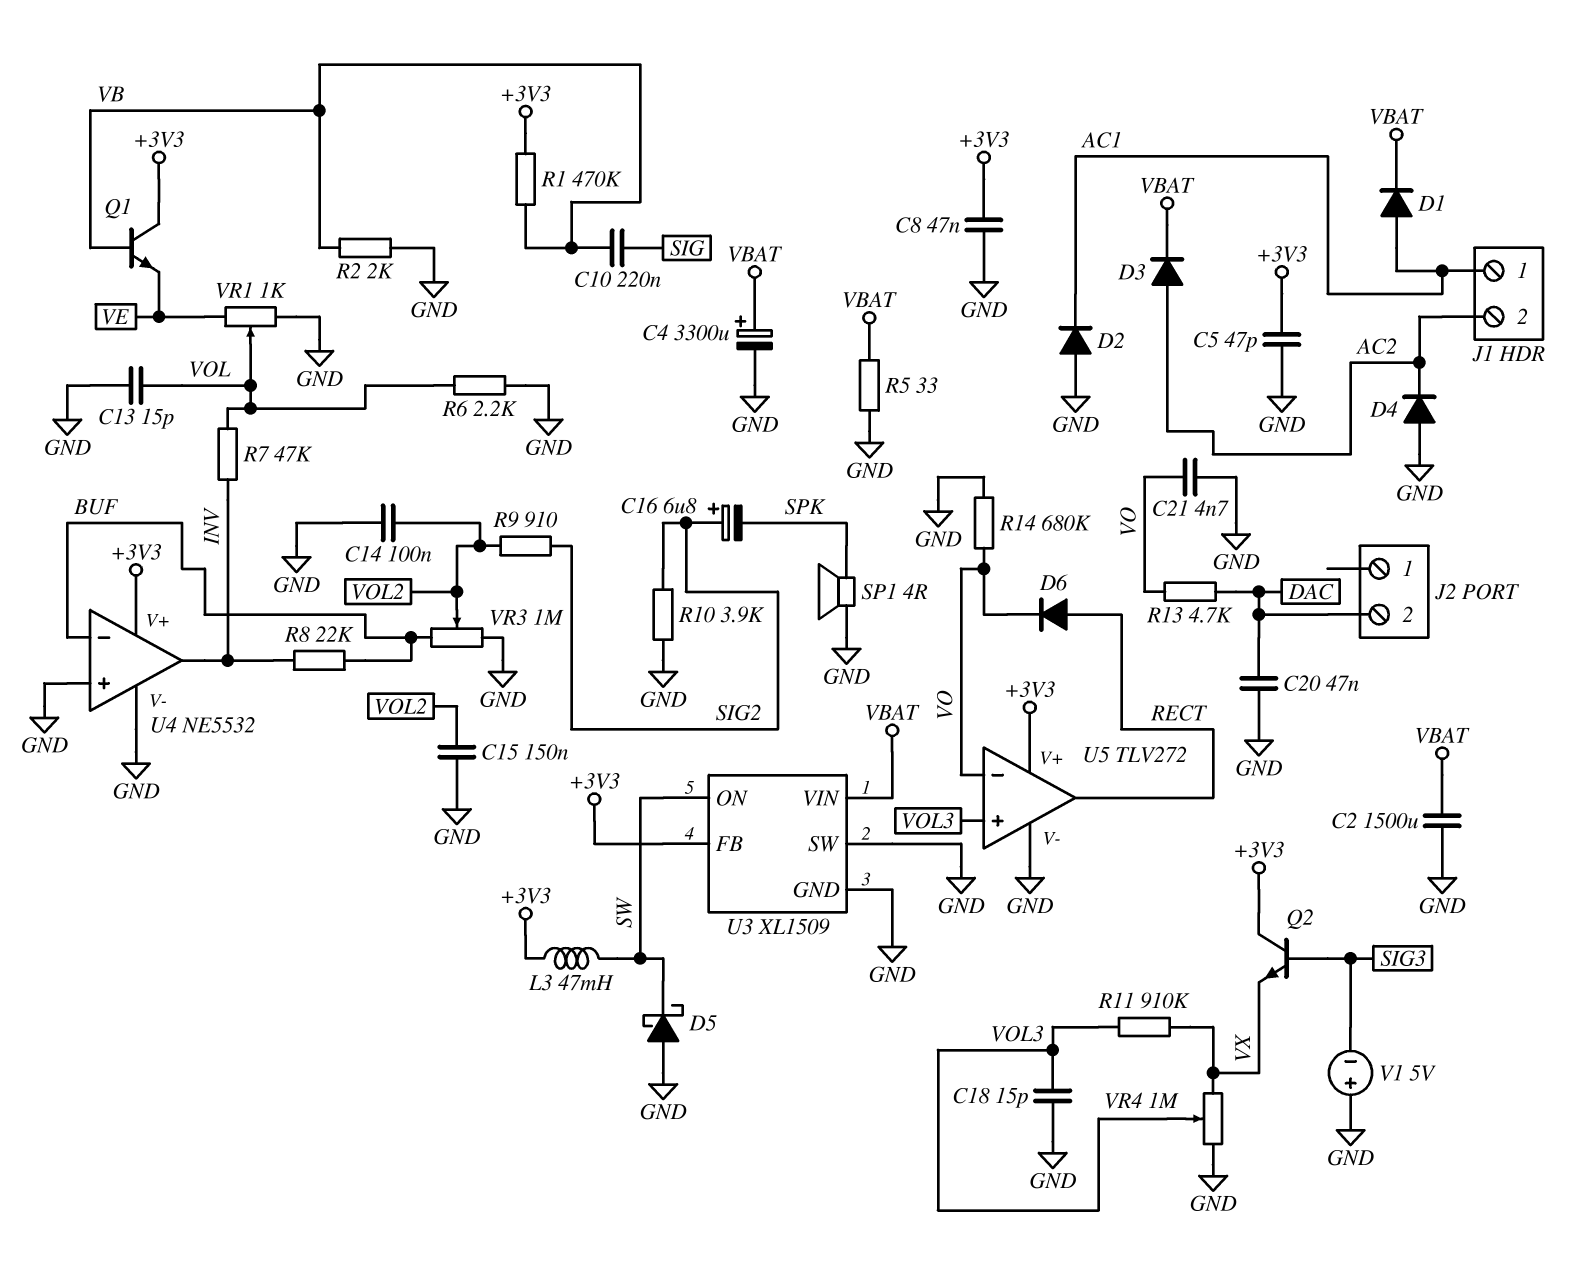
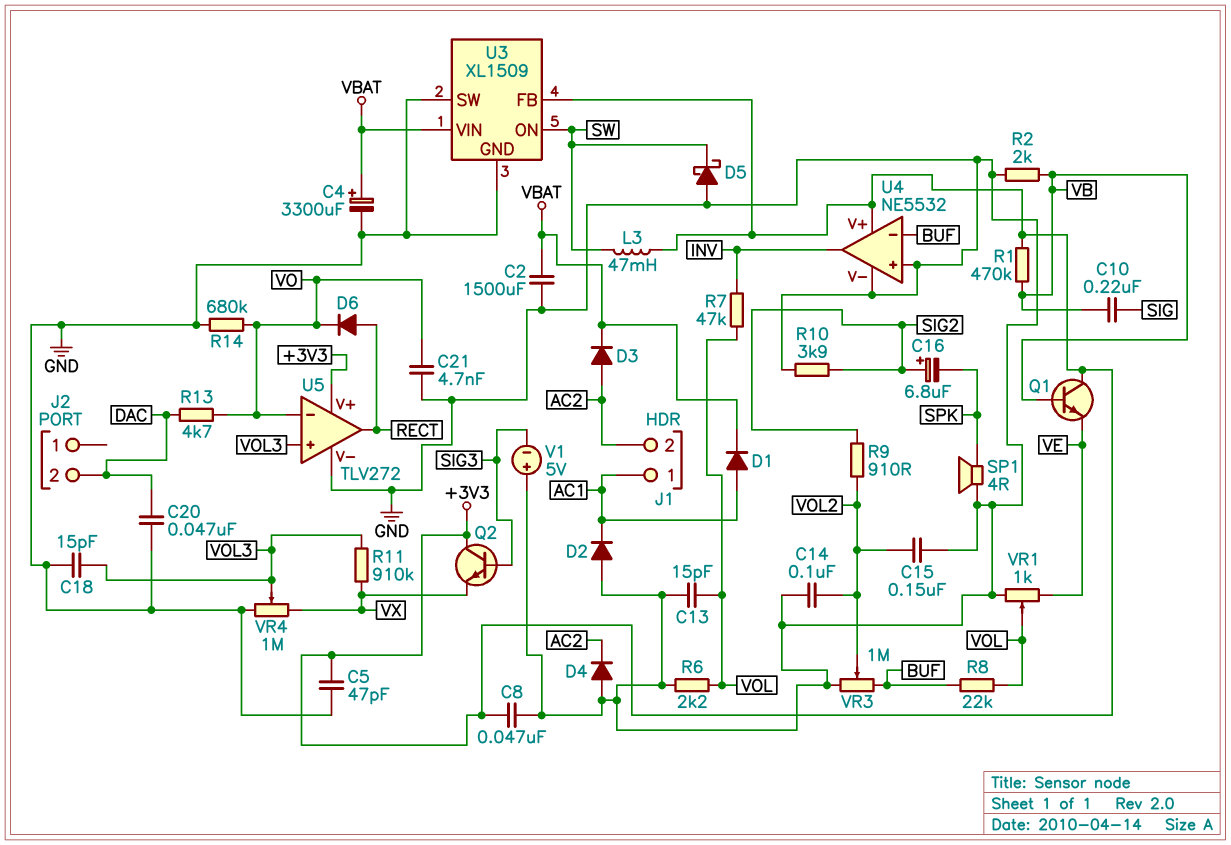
R5: 33 (GND, VBAT) -> none
R8: 22k (BUF, INV) -> 22k (BUF, VOL)

